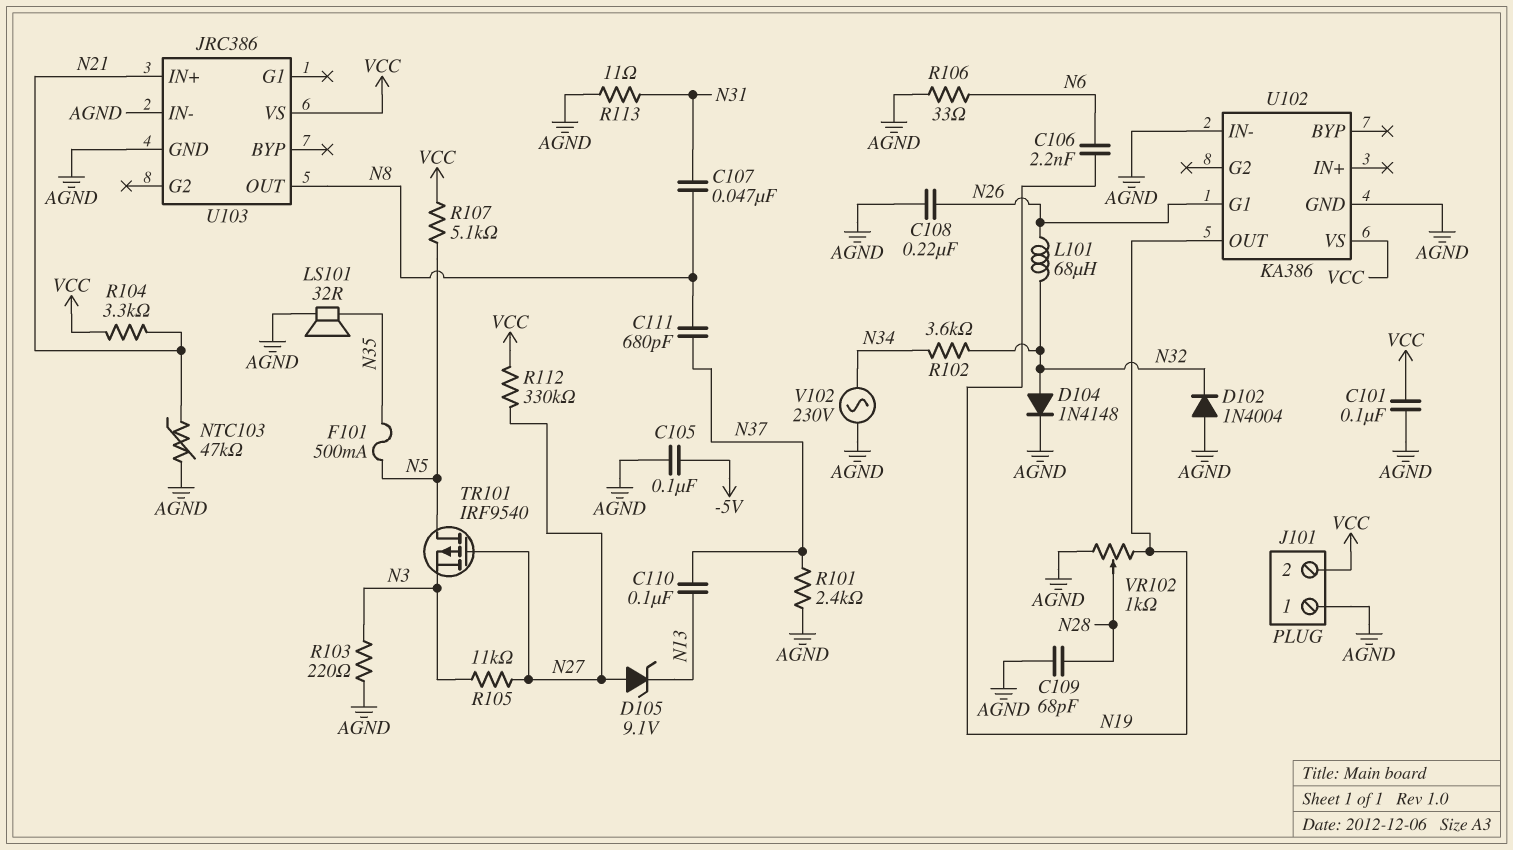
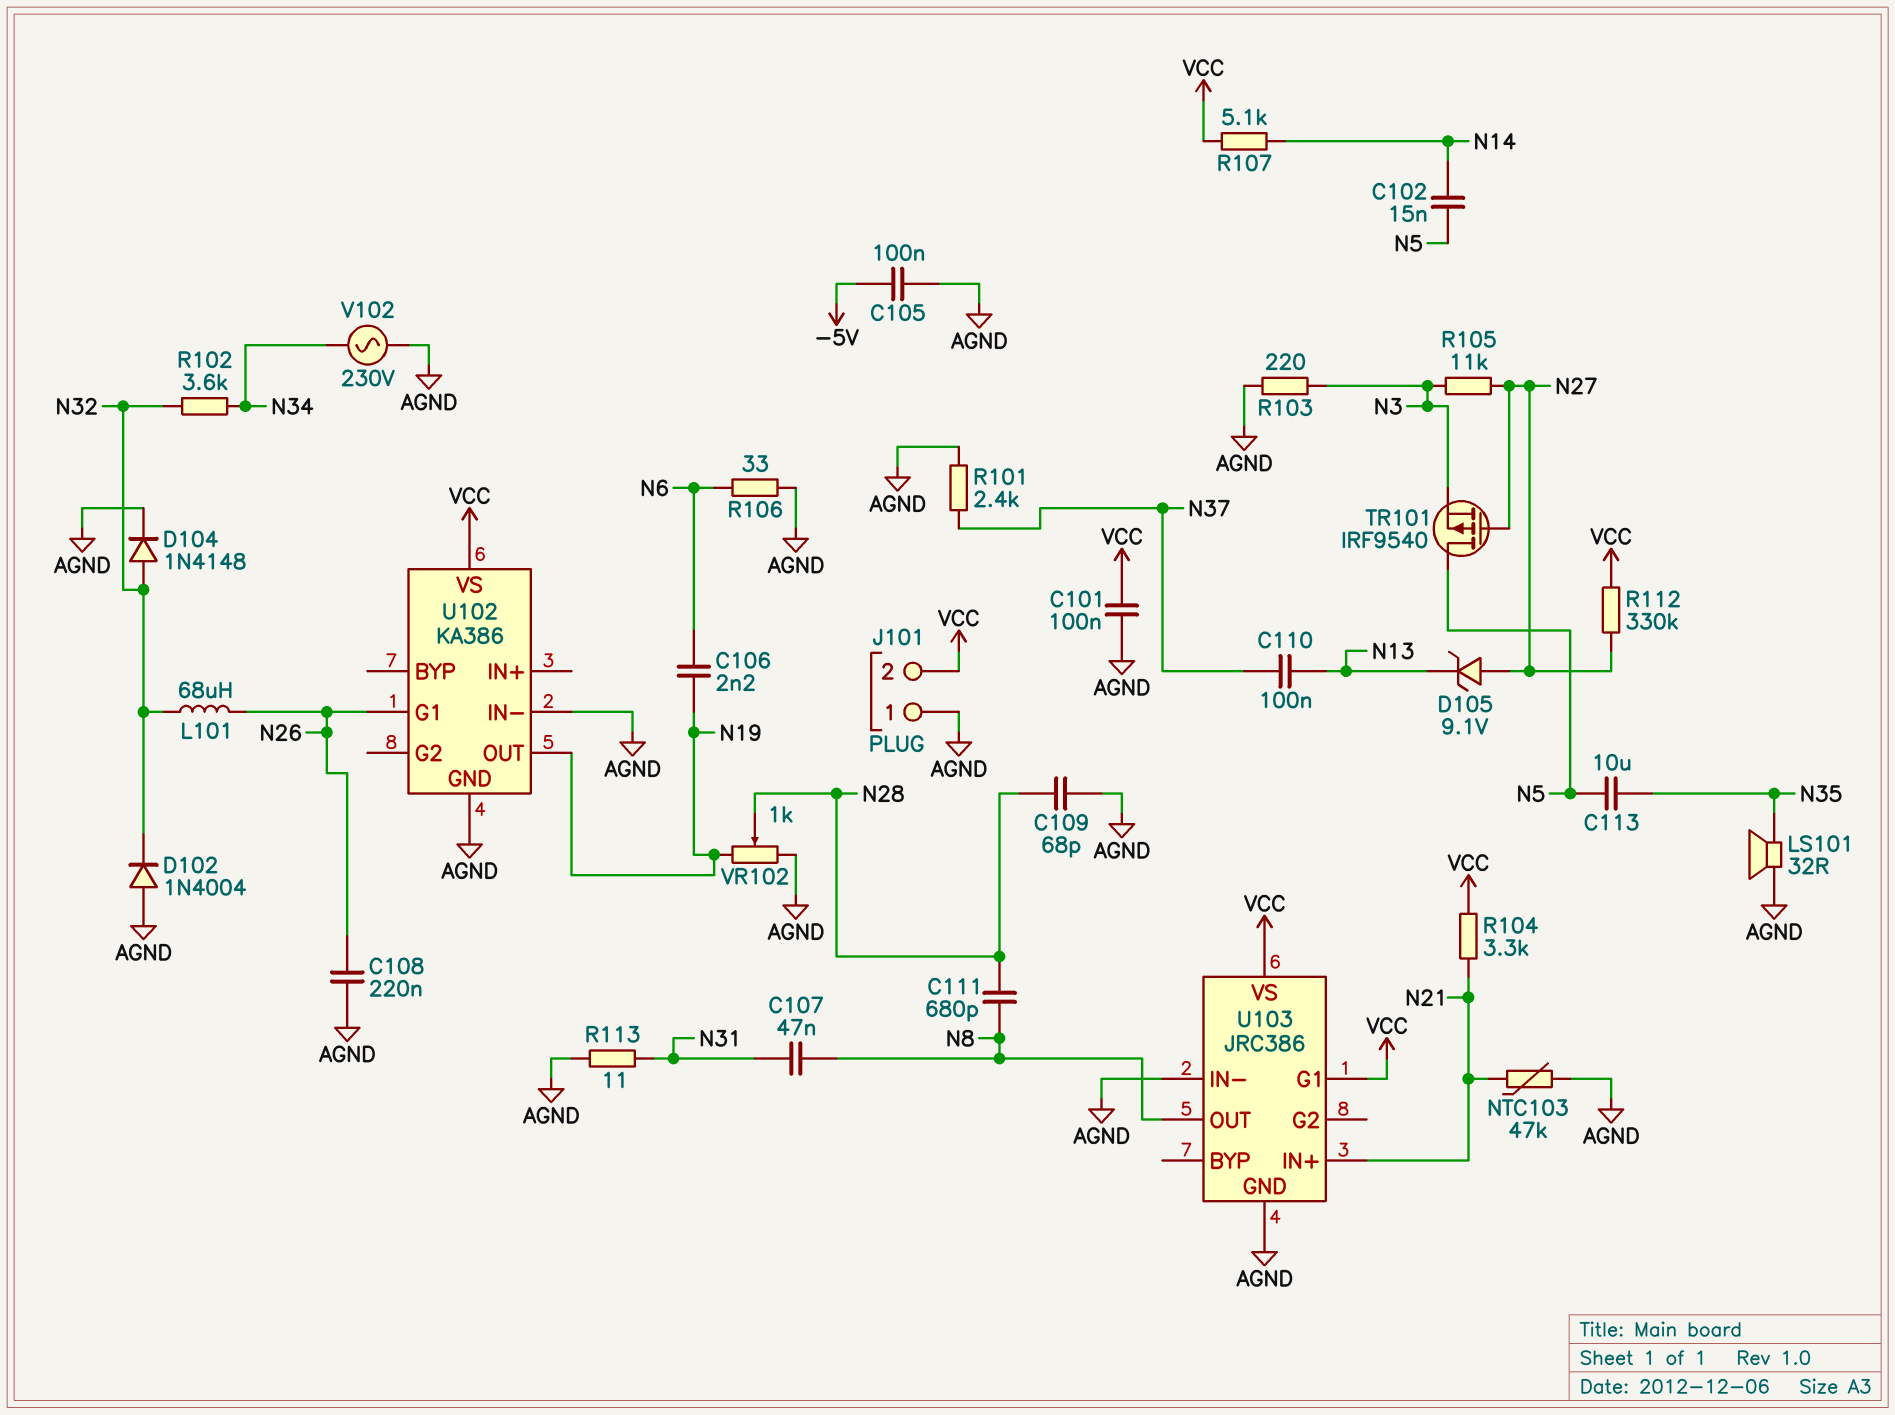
C102: none -> 15nF (N5, N14)
C111: 680pF (N8, N37) -> 680pF (N8, N28)
C113: none -> 10uF (N5, N35)
F101: 500mA (N5, N35) -> none
R107: 5.1k (N5, VCC) -> 5.1k (N14, VCC)
U103 pin G1: none -> VCC

